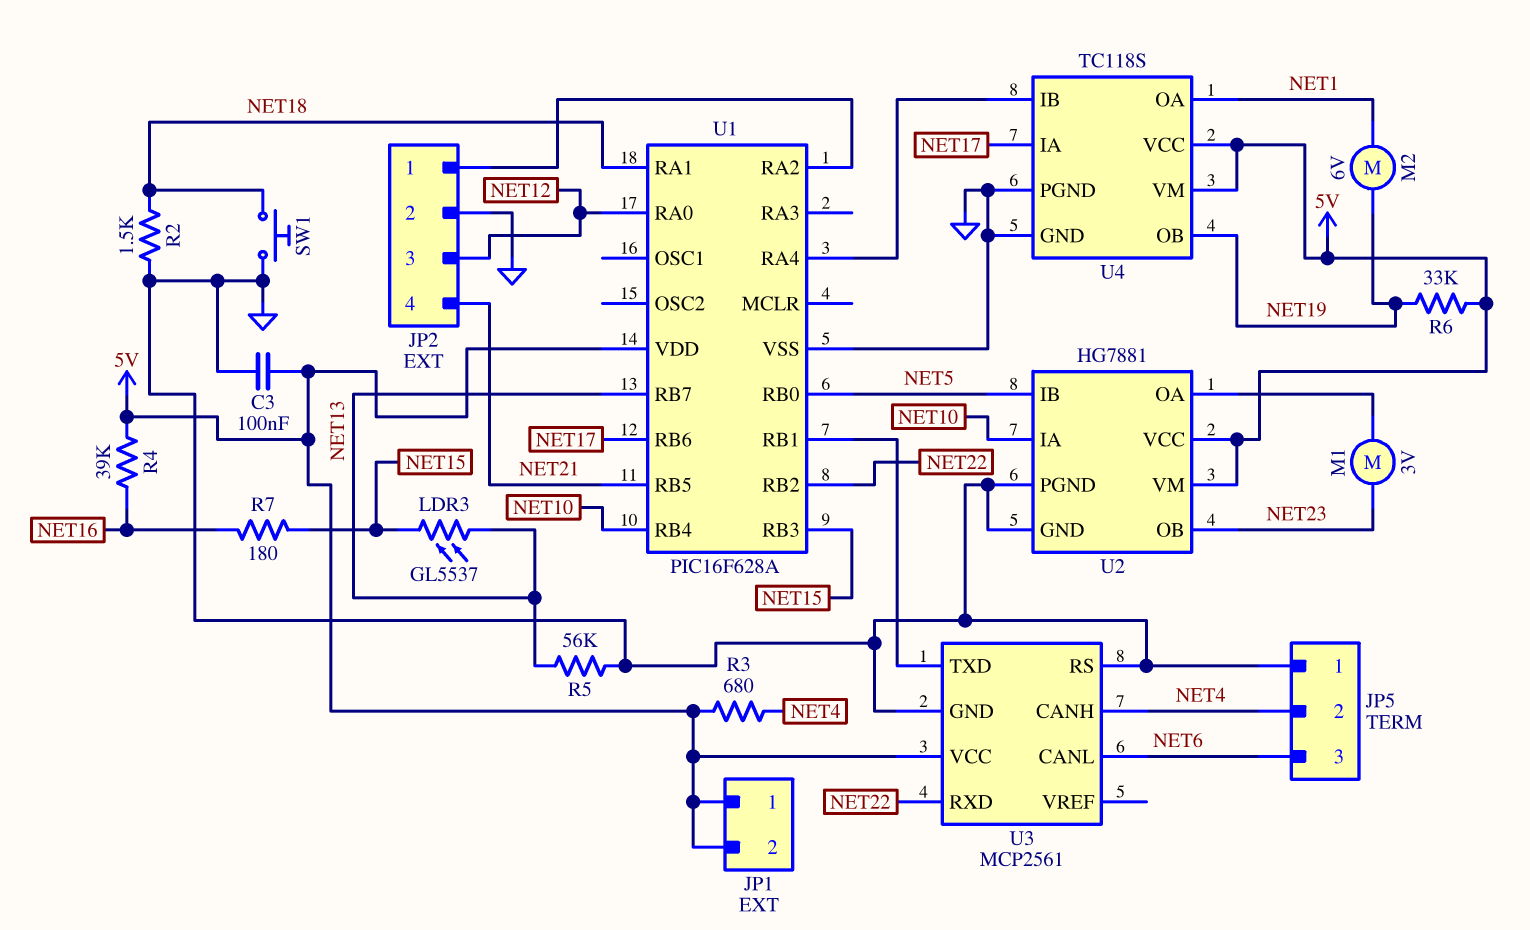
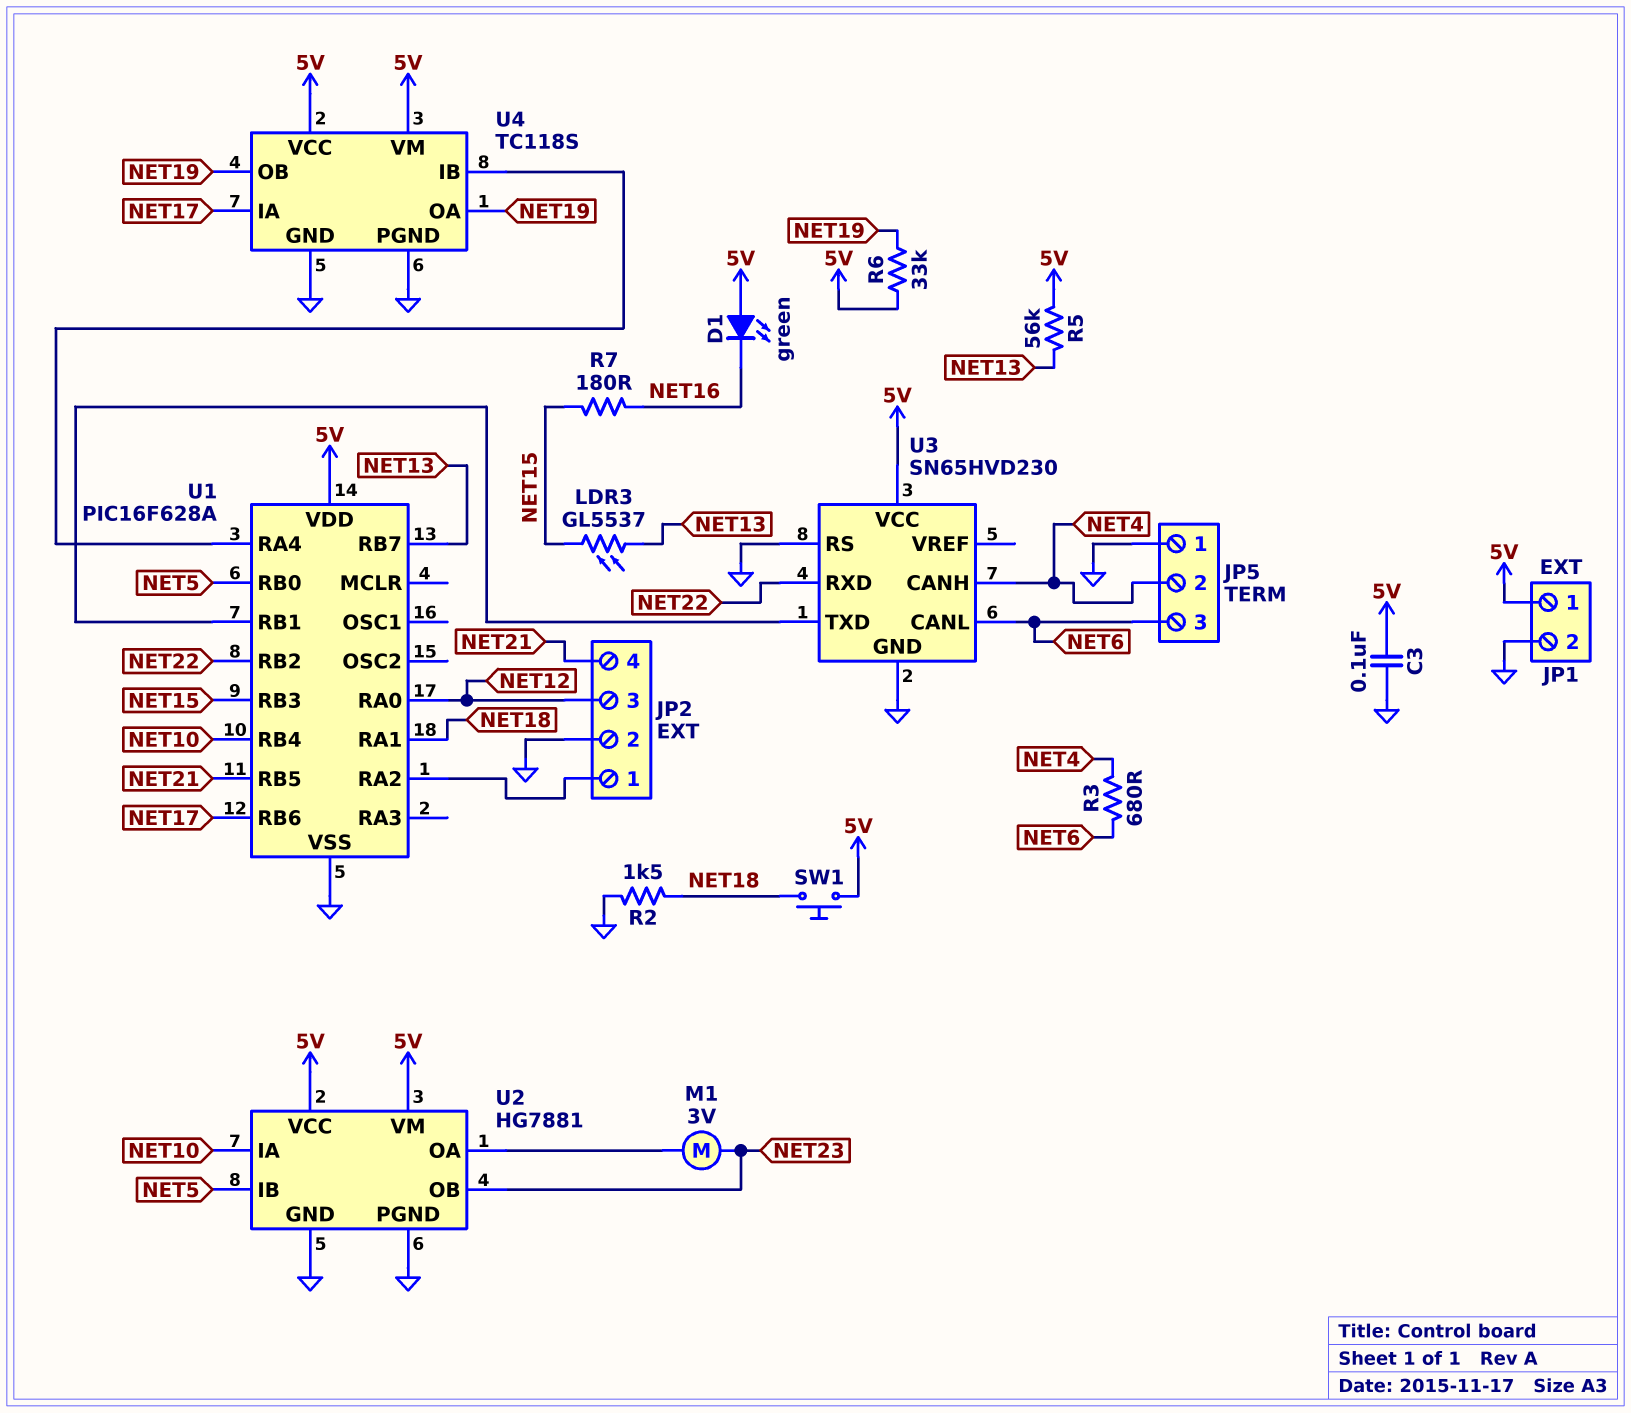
D1: none -> LED green (A 5V, K NET16)
JP1 pin 2: 5V -> GND
M2: motor 6V (NET1, NET19) -> none
R3: 680 (5V, NET4) -> 680 (NET4, NET6)
R4: 39k (5V, NET16) -> none
R5: 56k (GND, NET13) -> 56k (5V, NET13)
SW1: button (GND, NET18) -> button (5V, NET18)
U3: MCP2561 -> SN65HVD230
U4 pin OA: NET1 -> NET19

